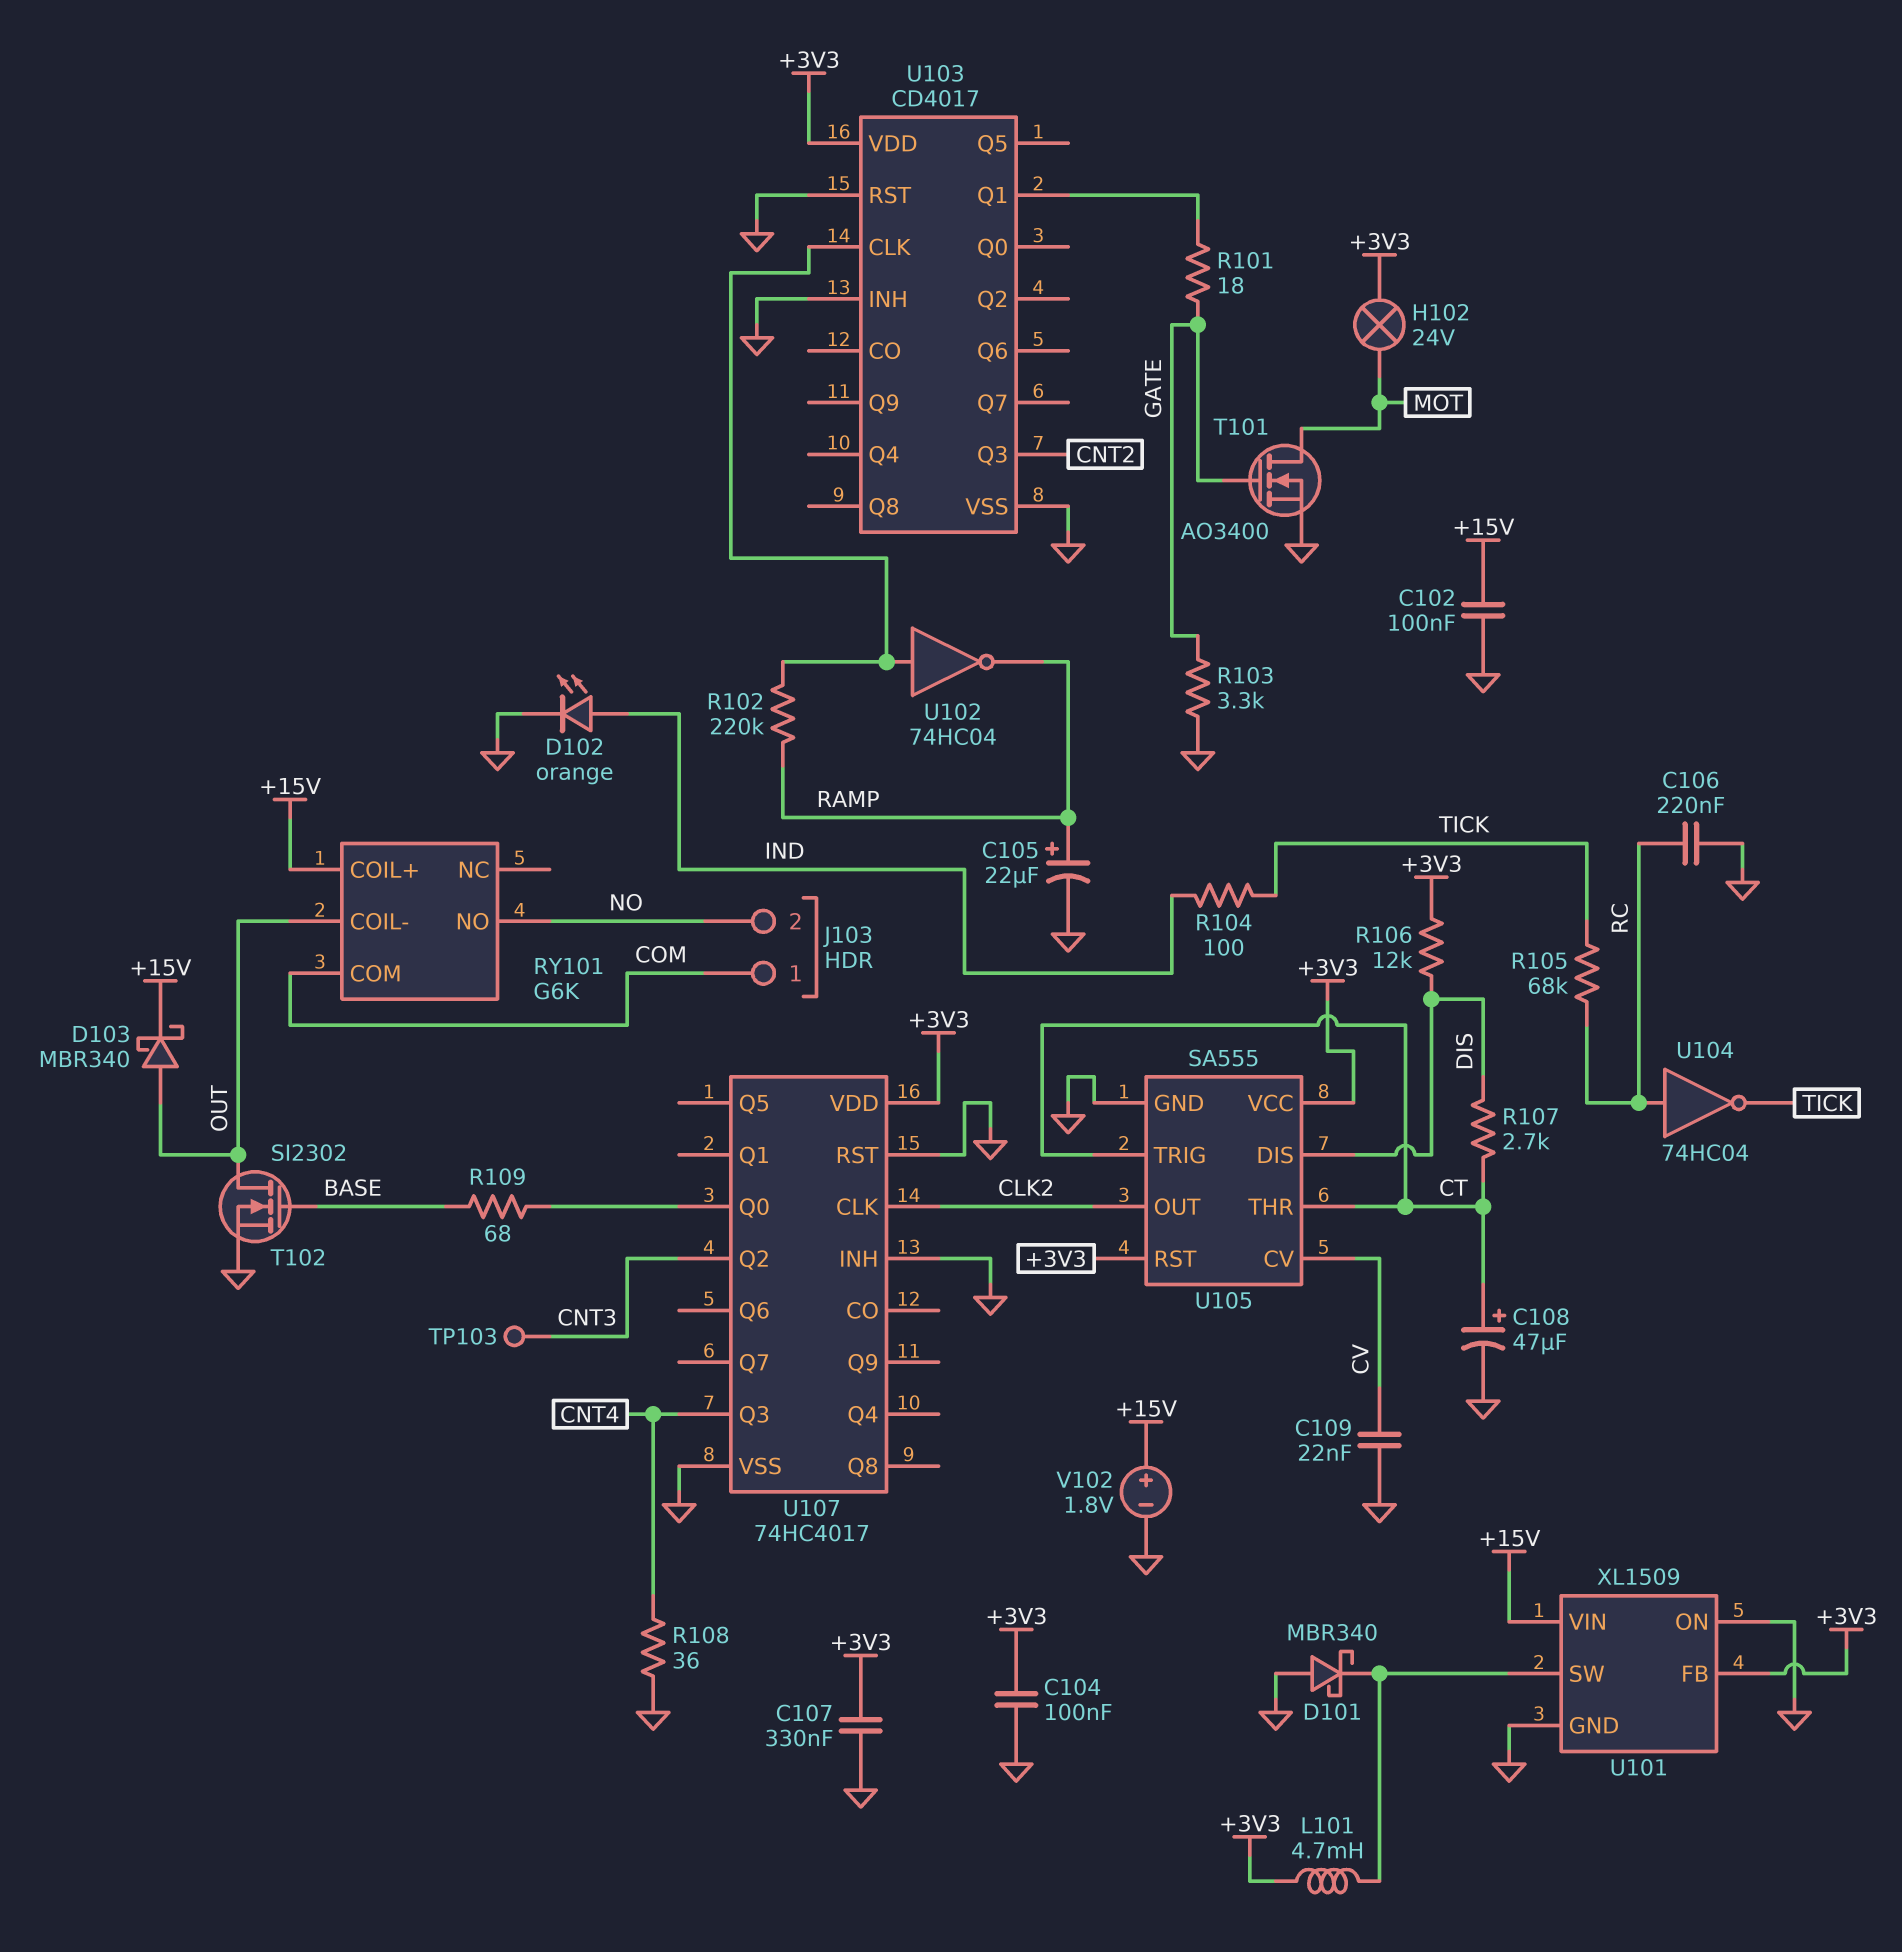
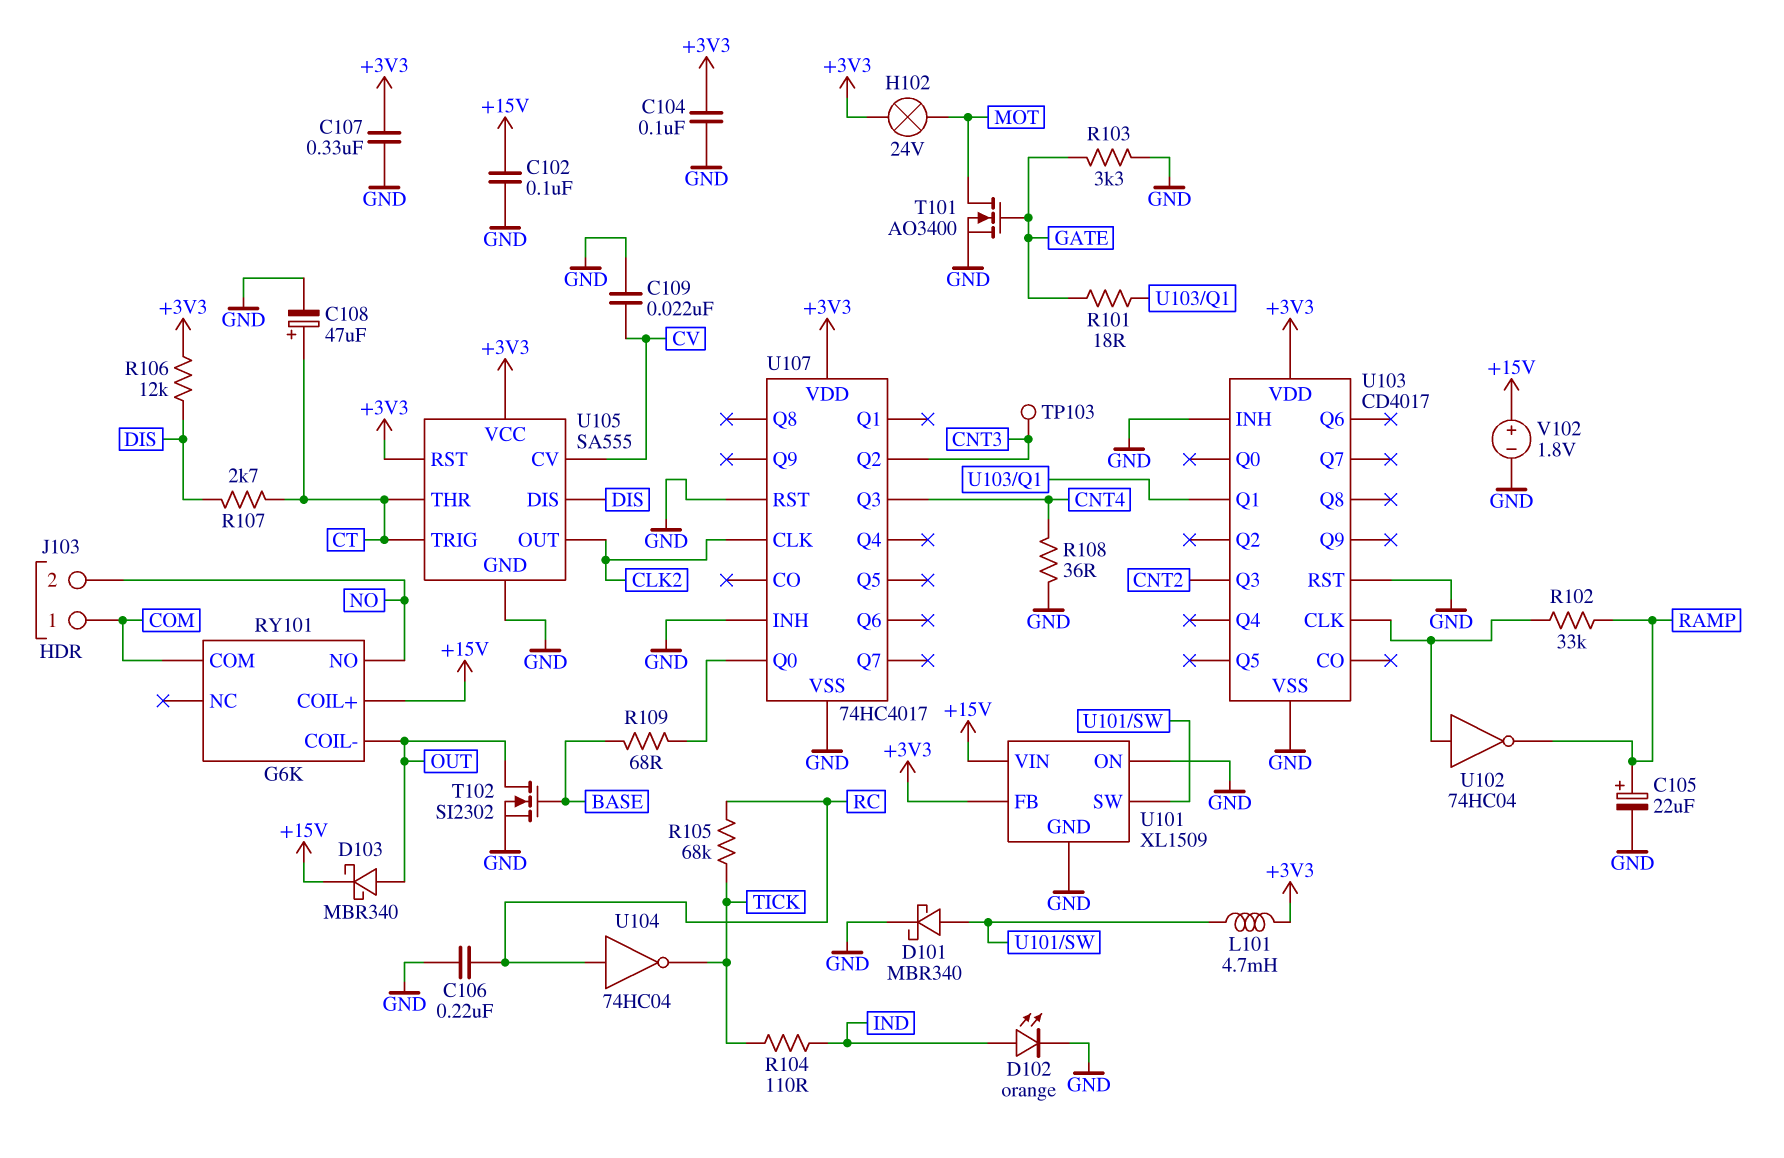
D101: schottky MBR340 (A GND, K U101/SW) -> schottky MBR340 (A U101/SW, K GND)
R102: 220k (RAMP, U103/CLK) -> 33k (RAMP, U103/CLK)
R104: 100 (IND, TICK) -> 110 (IND, TICK)

